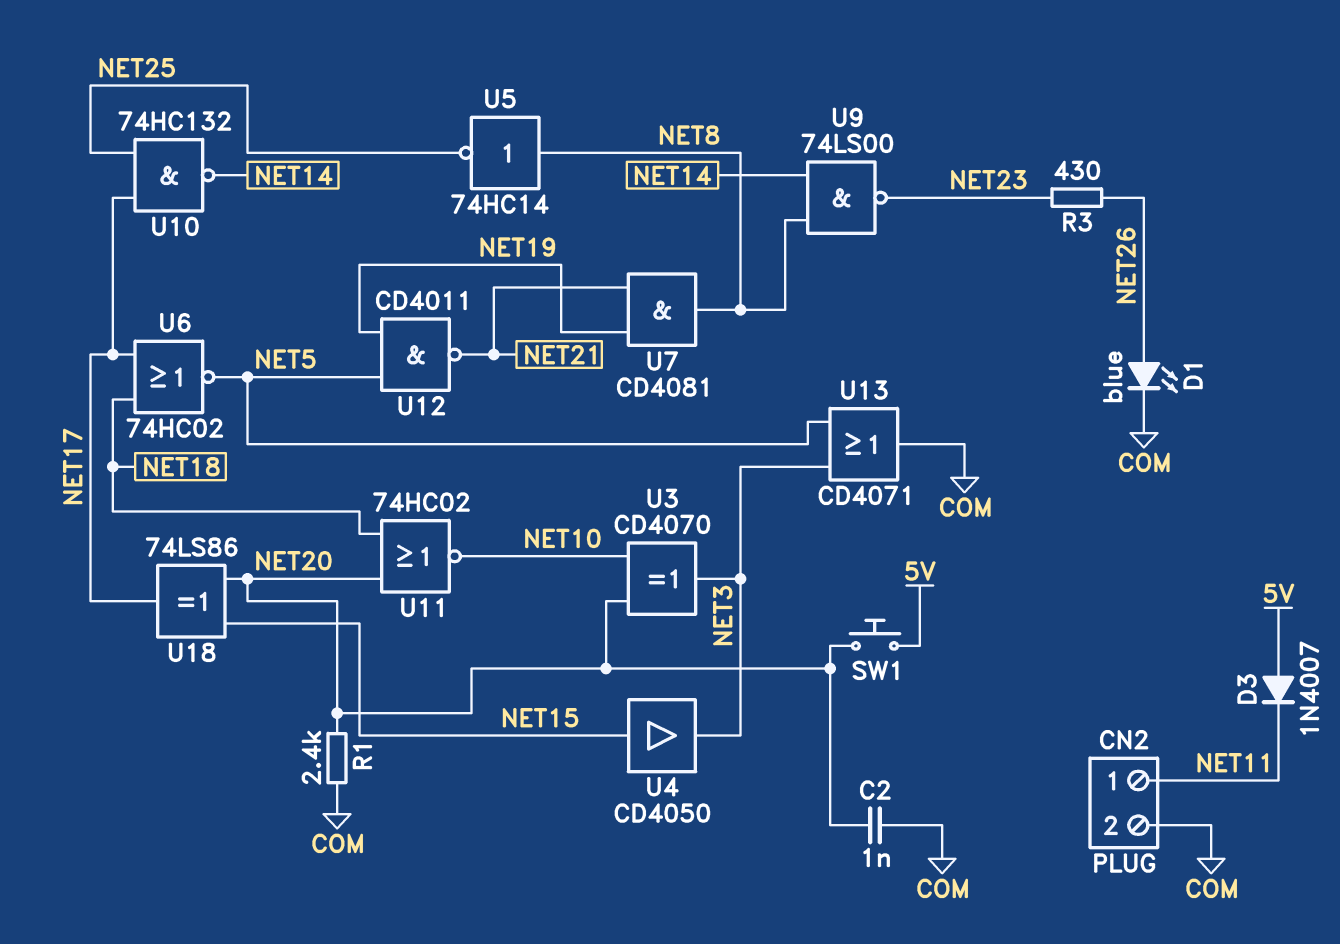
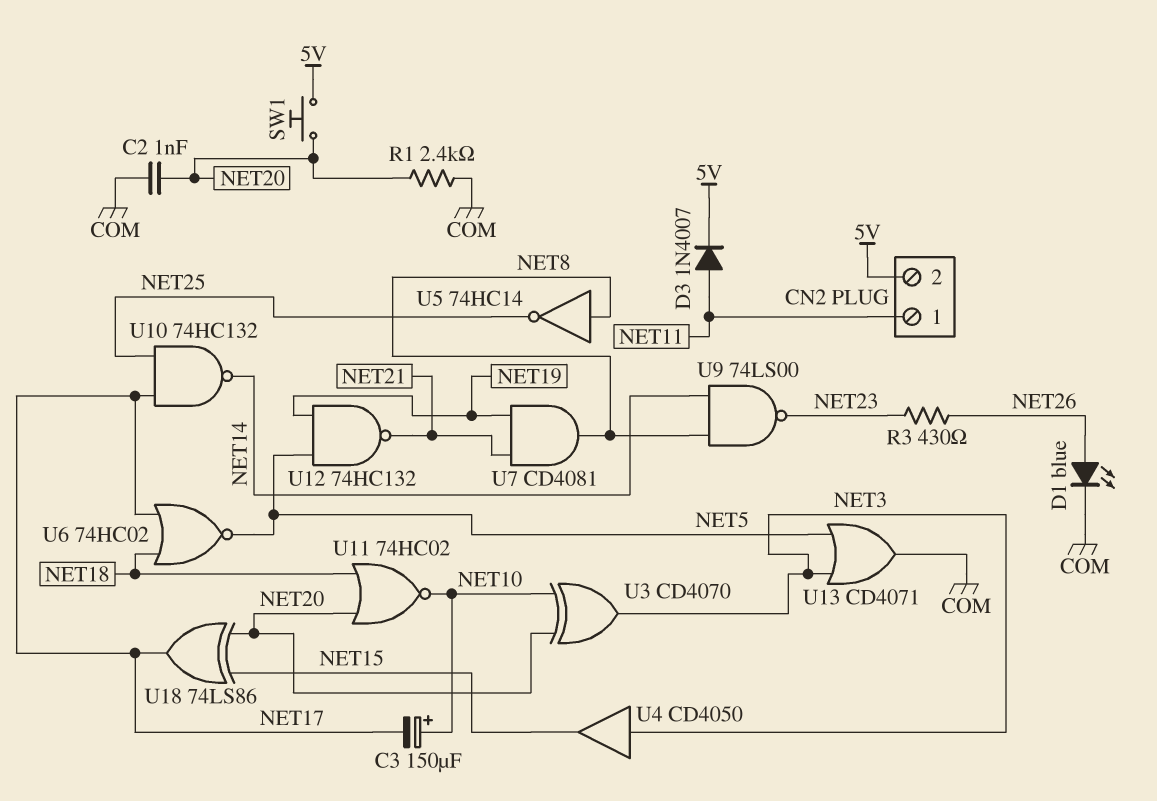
C3: none -> 150uF (plus NET10, minus NET17)
CN2 pin 2: COM -> 5V
D3: diode 1N4007 (A 5V, K NET11) -> diode 1N4007 (A NET11, K 5V)
U4: buffer CD4050 (in NET15, out NET3) -> buffer CD4050 (in NET3, out NET15)
U12: NAND CD4011 (in NET5, in NET19, out NET21) -> NAND 74HC132 (in NET5, in NET19, out NET21)

